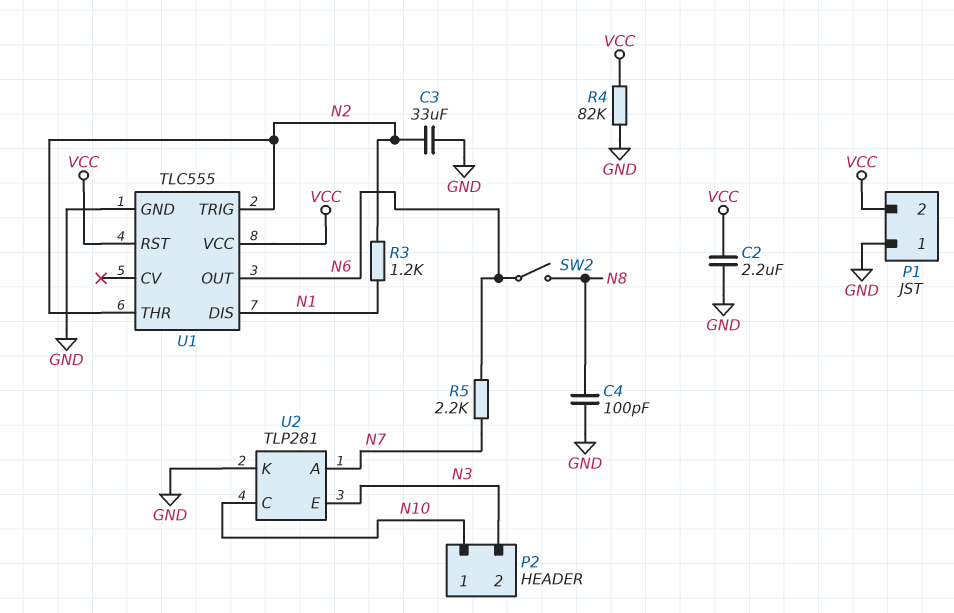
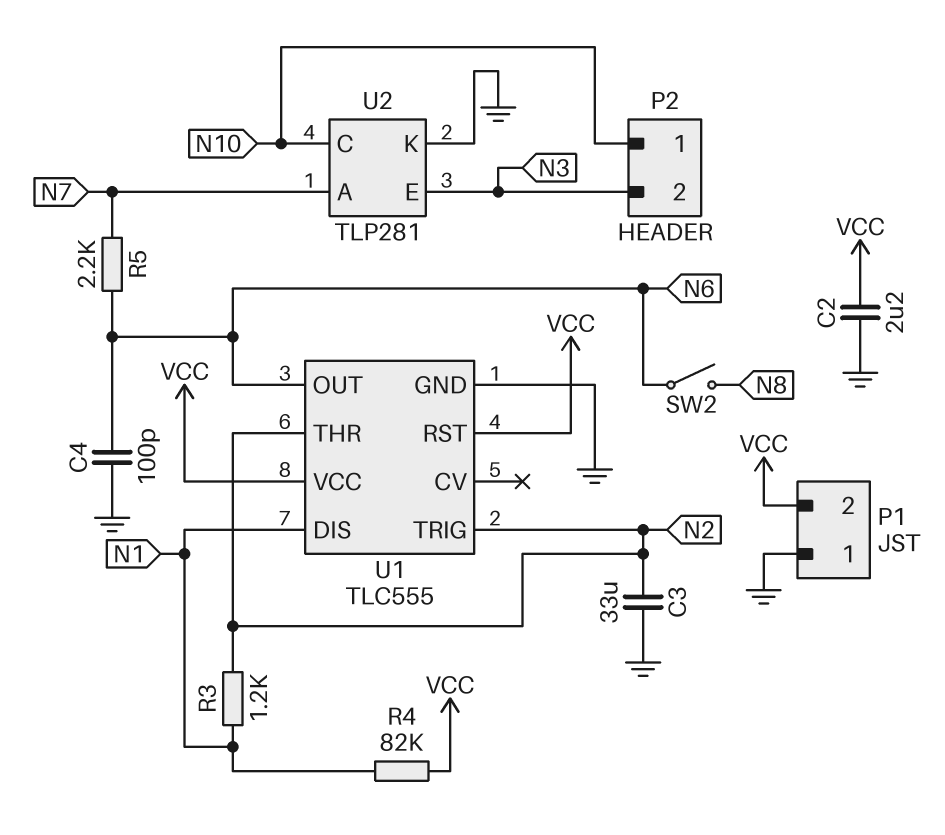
C4: 100pF (GND, N8) -> 100pF (GND, N6)
R4: 82k (GND, VCC) -> 82k (N1, VCC)

